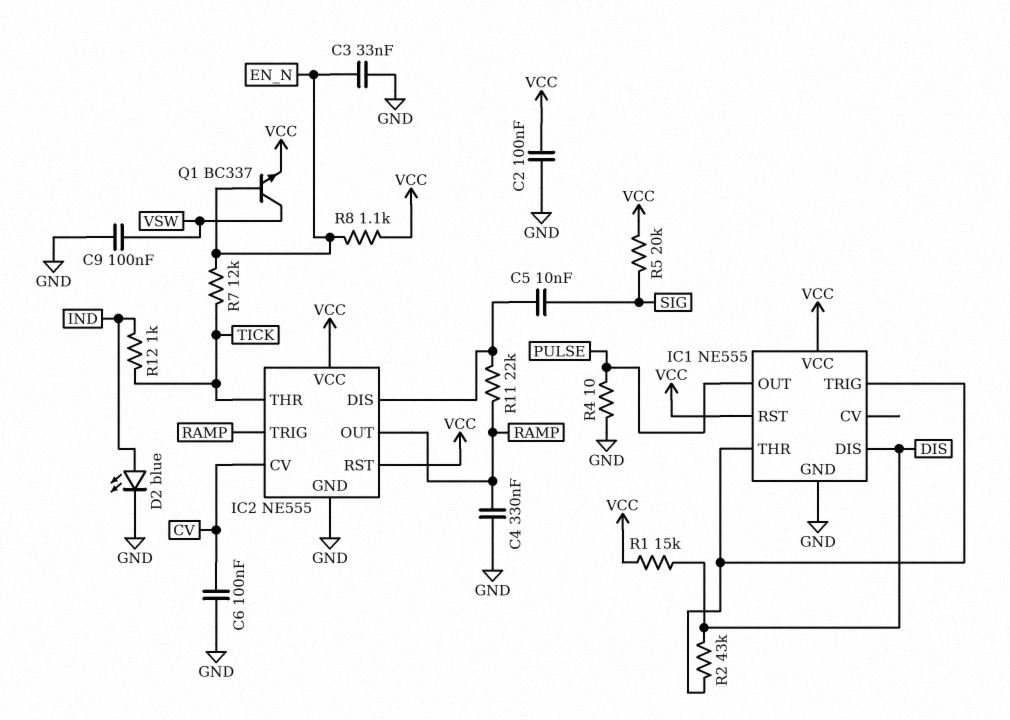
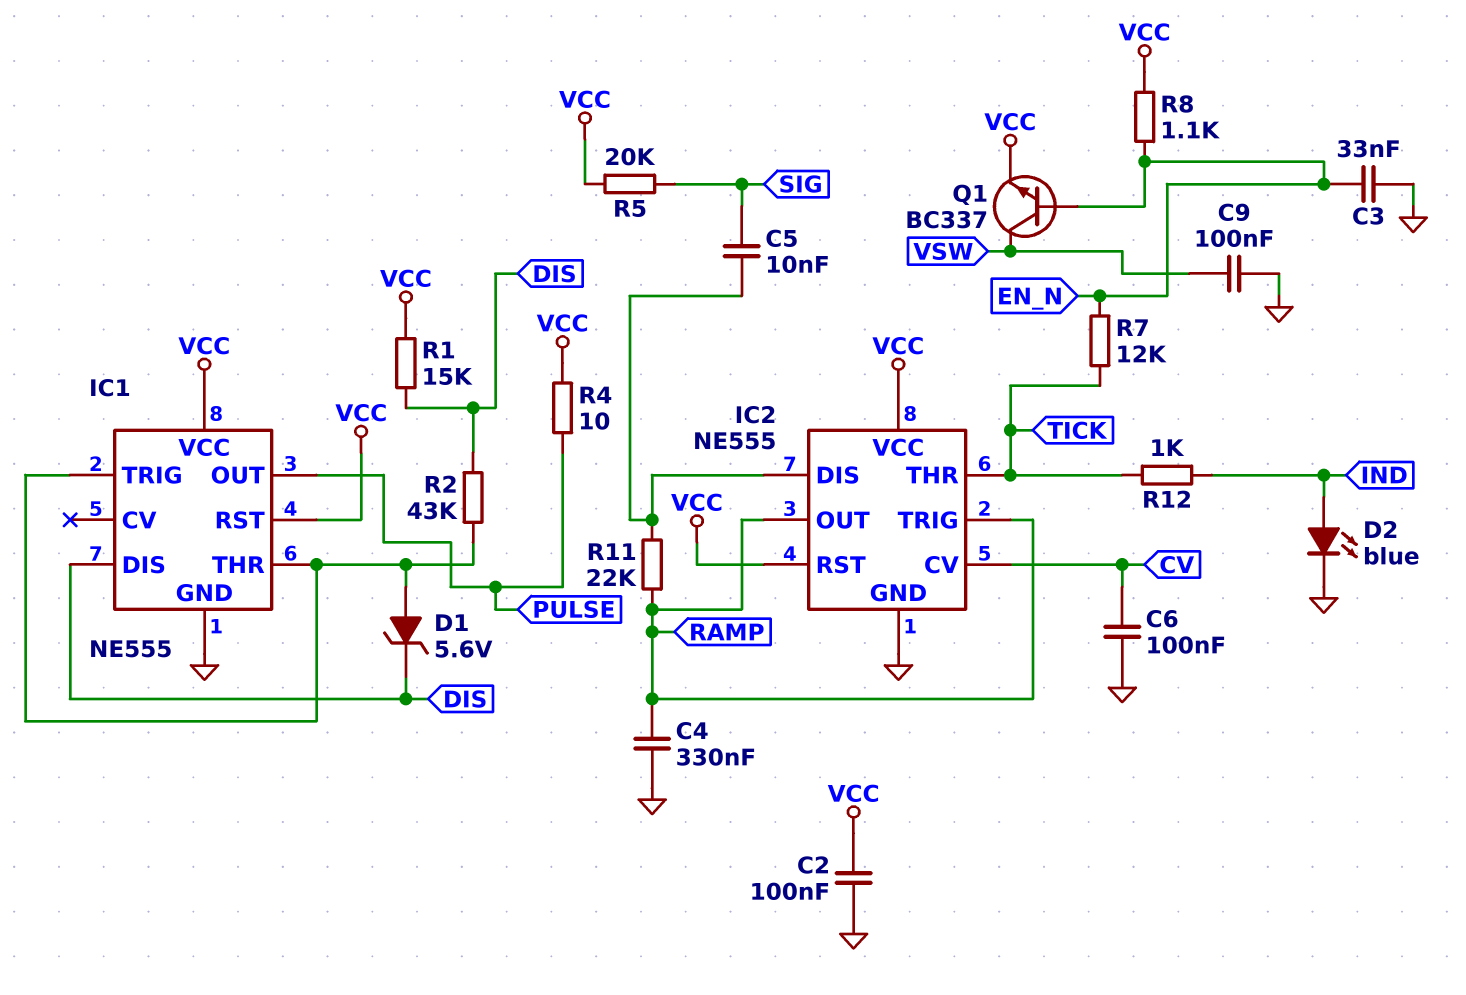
D1: none -> zener 5.6V (A IC1/THR, K DIS)
R4: 10 (GND, PULSE) -> 10 (PULSE, VCC)

